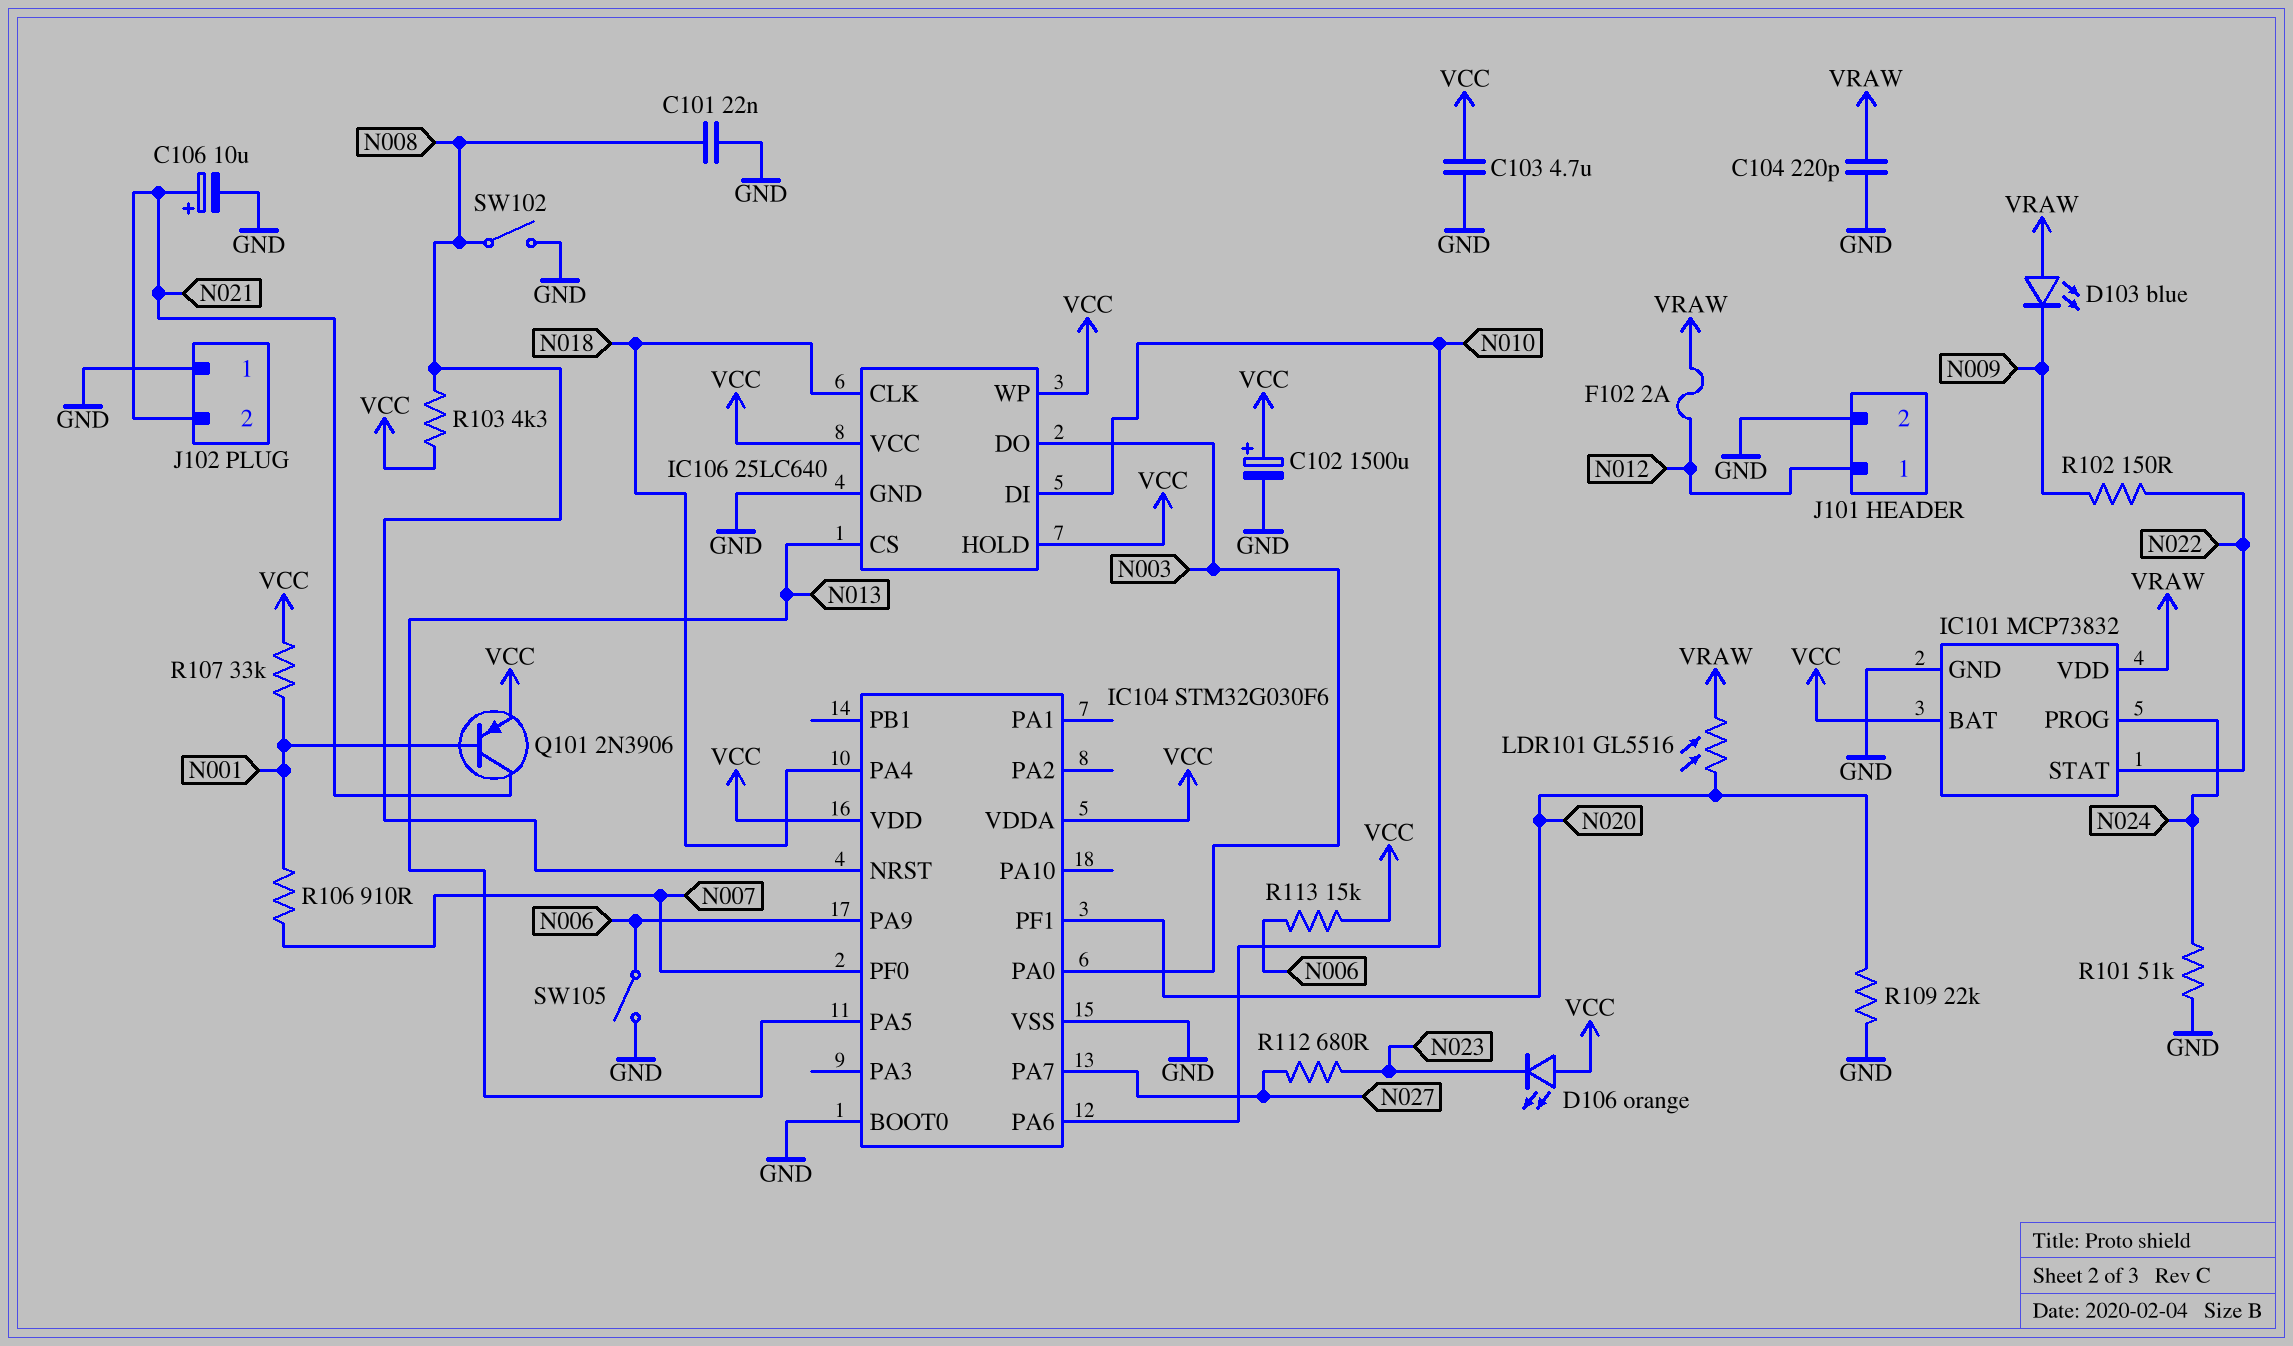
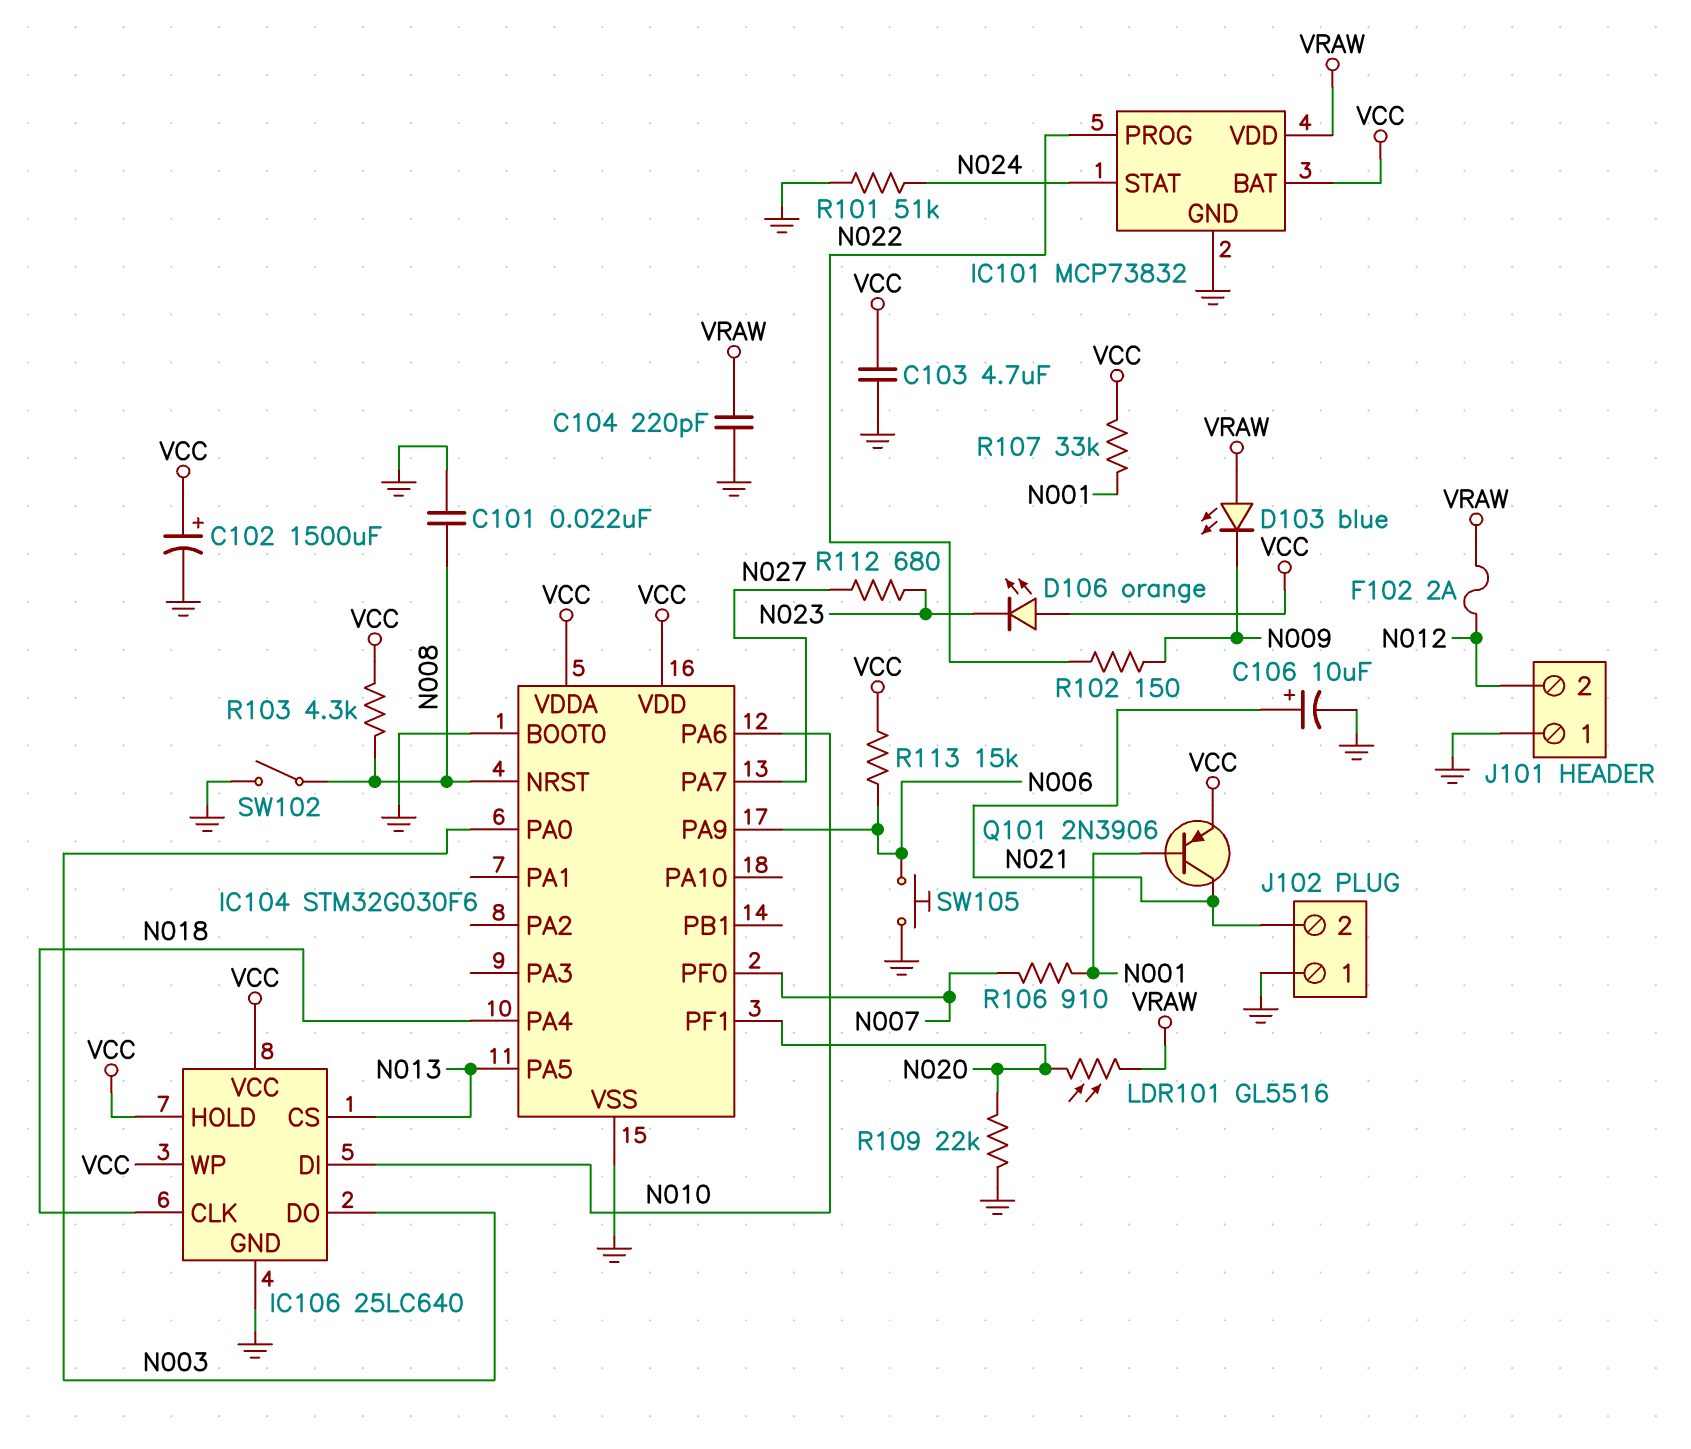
IC101 pin PROG: N024 -> N022
IC101 pin STAT: N022 -> N024
J101 pin 1: N012 -> GND
J101 pin 2: GND -> N012
SW105: switch (GND, N006) -> button (GND, N006)

